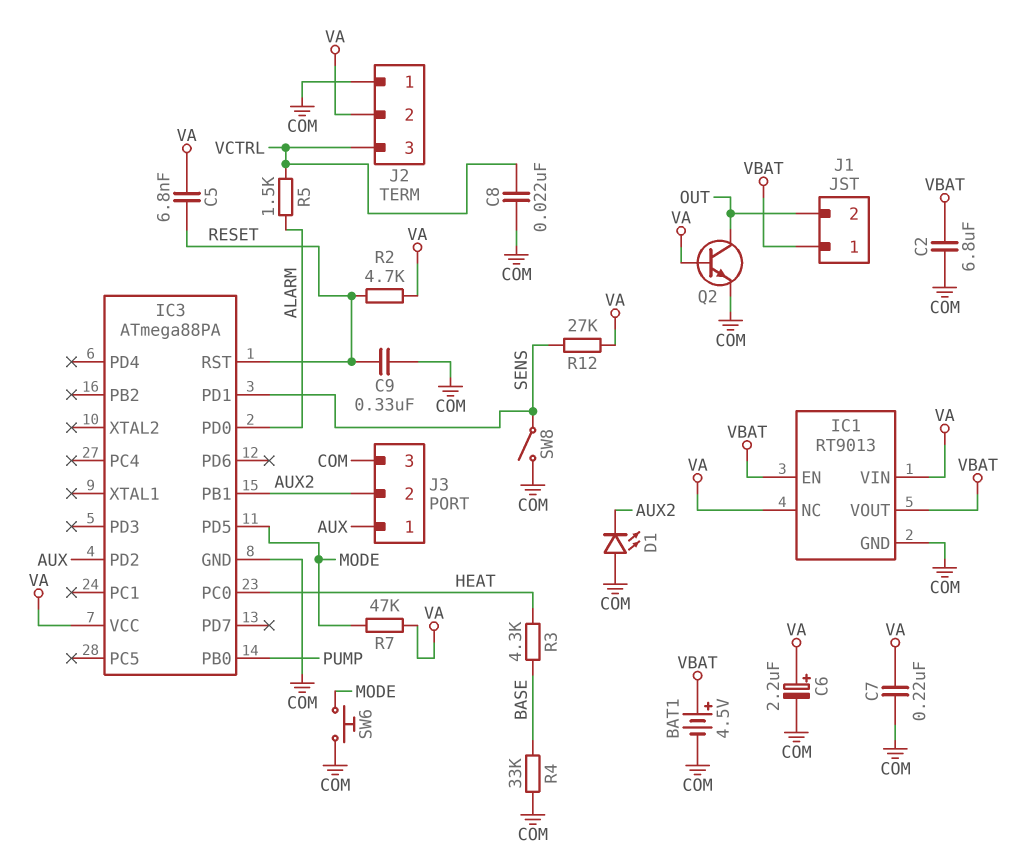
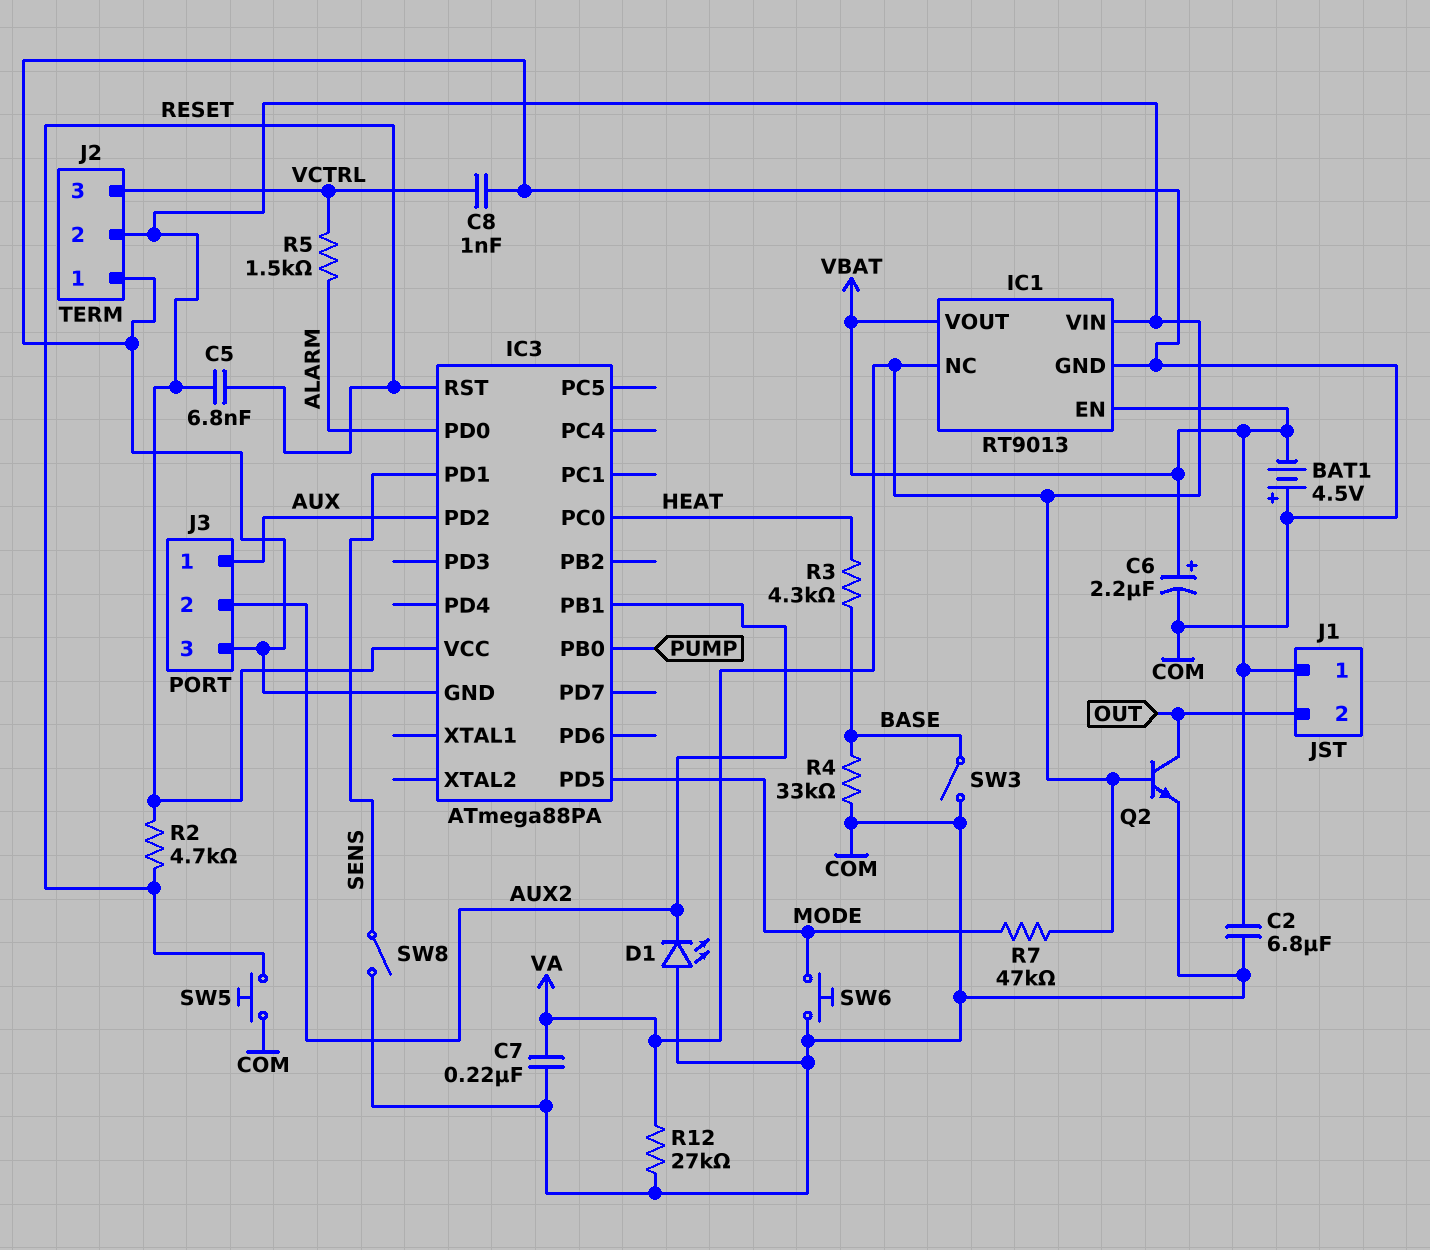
BAT1: 4.5V (plus VBAT, minus COM) -> 4.5V (plus COM, minus VBAT)
C6: 2.2uF (plus VA, minus COM) -> 2.2uF (plus VBAT, minus COM)
C8: 22nF (COM, VCTRL) -> 1nF (COM, VCTRL)
C9: 330nF (COM, RESET) -> none
R12: 27k (SENS, VA) -> 27k (COM, VA)
SW3: none -> switch (BASE, COM)
SW5: none -> button (COM, RESET)

